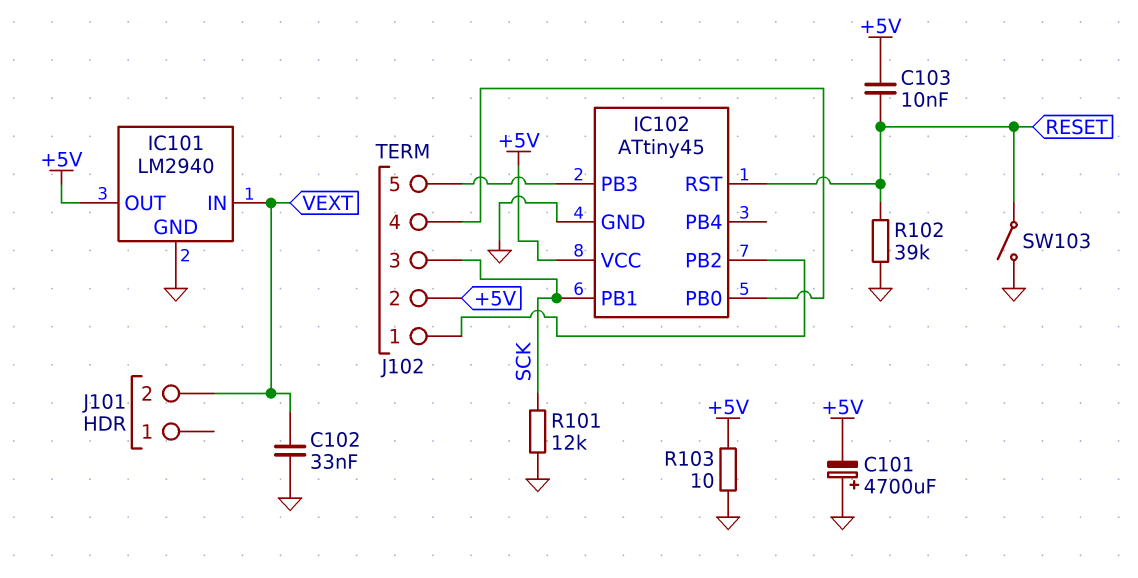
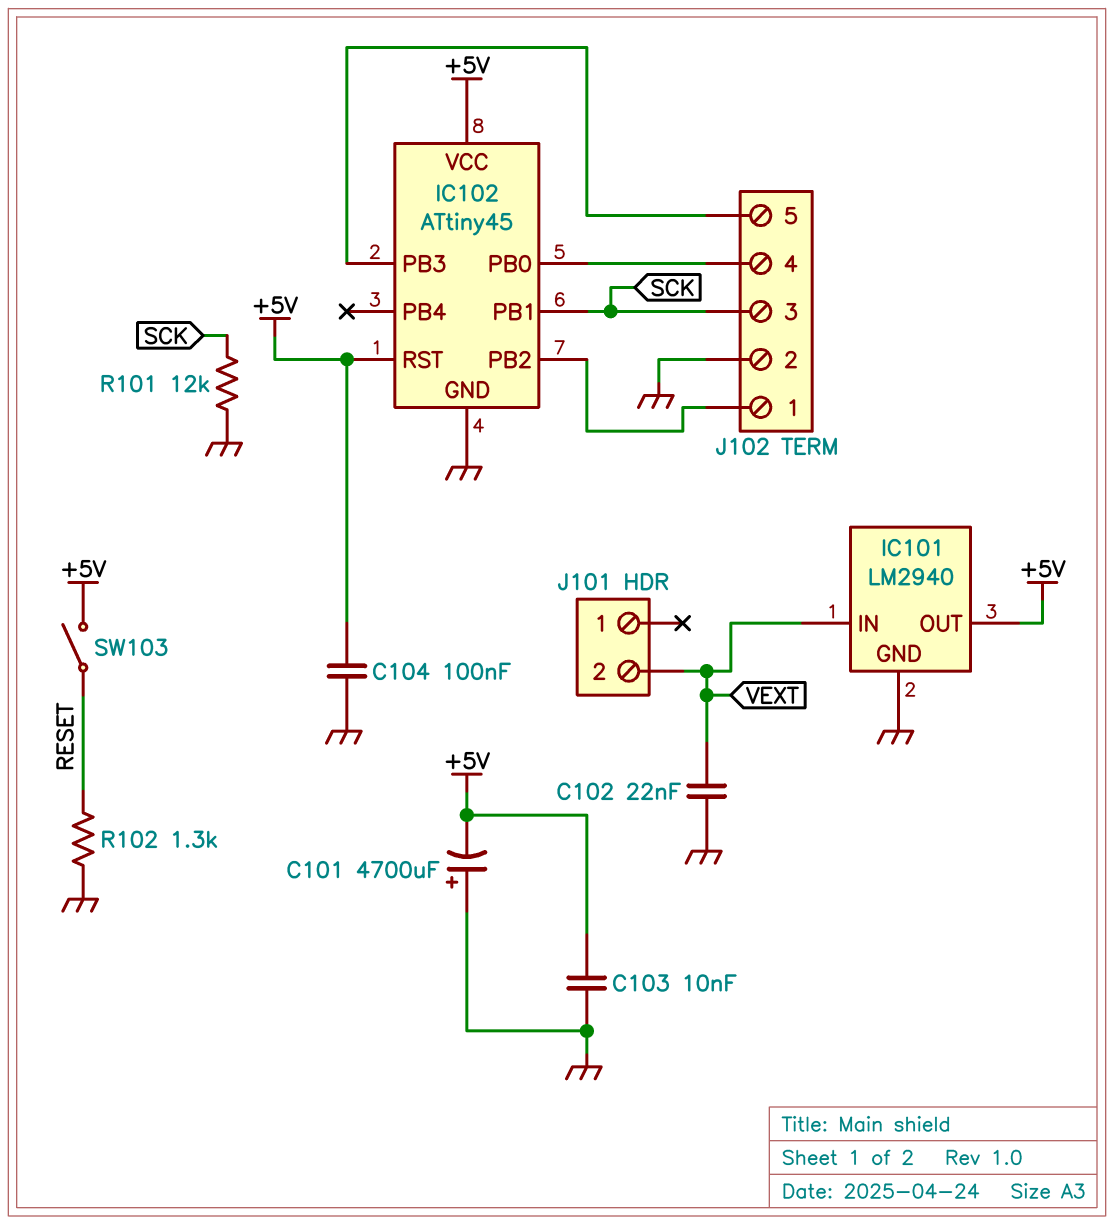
C102: 33nF (GND, VEXT) -> 22nF (GND, VEXT)
C103: 10nF (+5V, RESET) -> 10nF (+5V, GND)
C104: none -> 100nF (+5V, GND)
IC102 pin RST: RESET -> +5V
J102 pin 2: +5V -> GND
R102: 39k (GND, RESET) -> 1.3k (GND, RESET)
R103: 10 (+5V, GND) -> none
SW103: switch (GND, RESET) -> switch (+5V, RESET)

